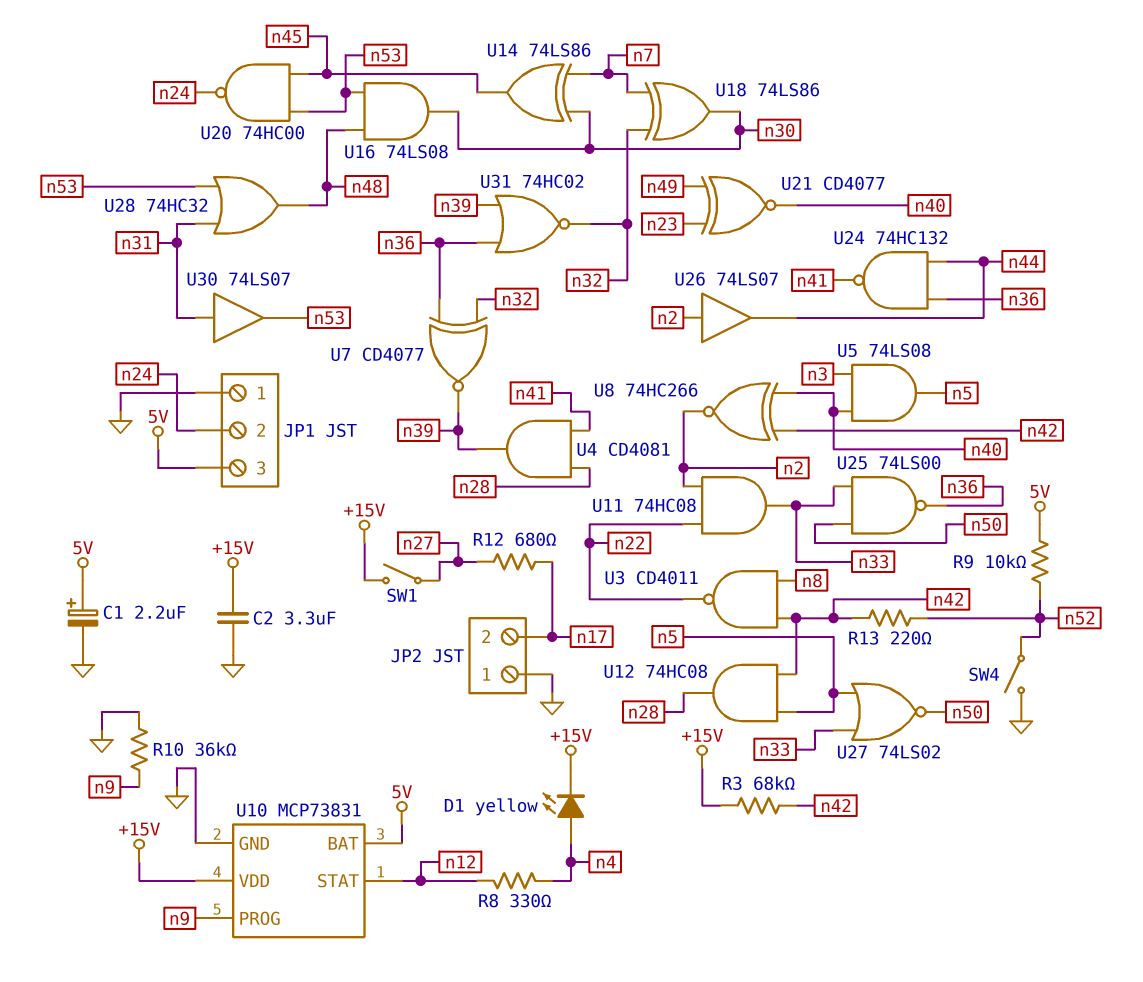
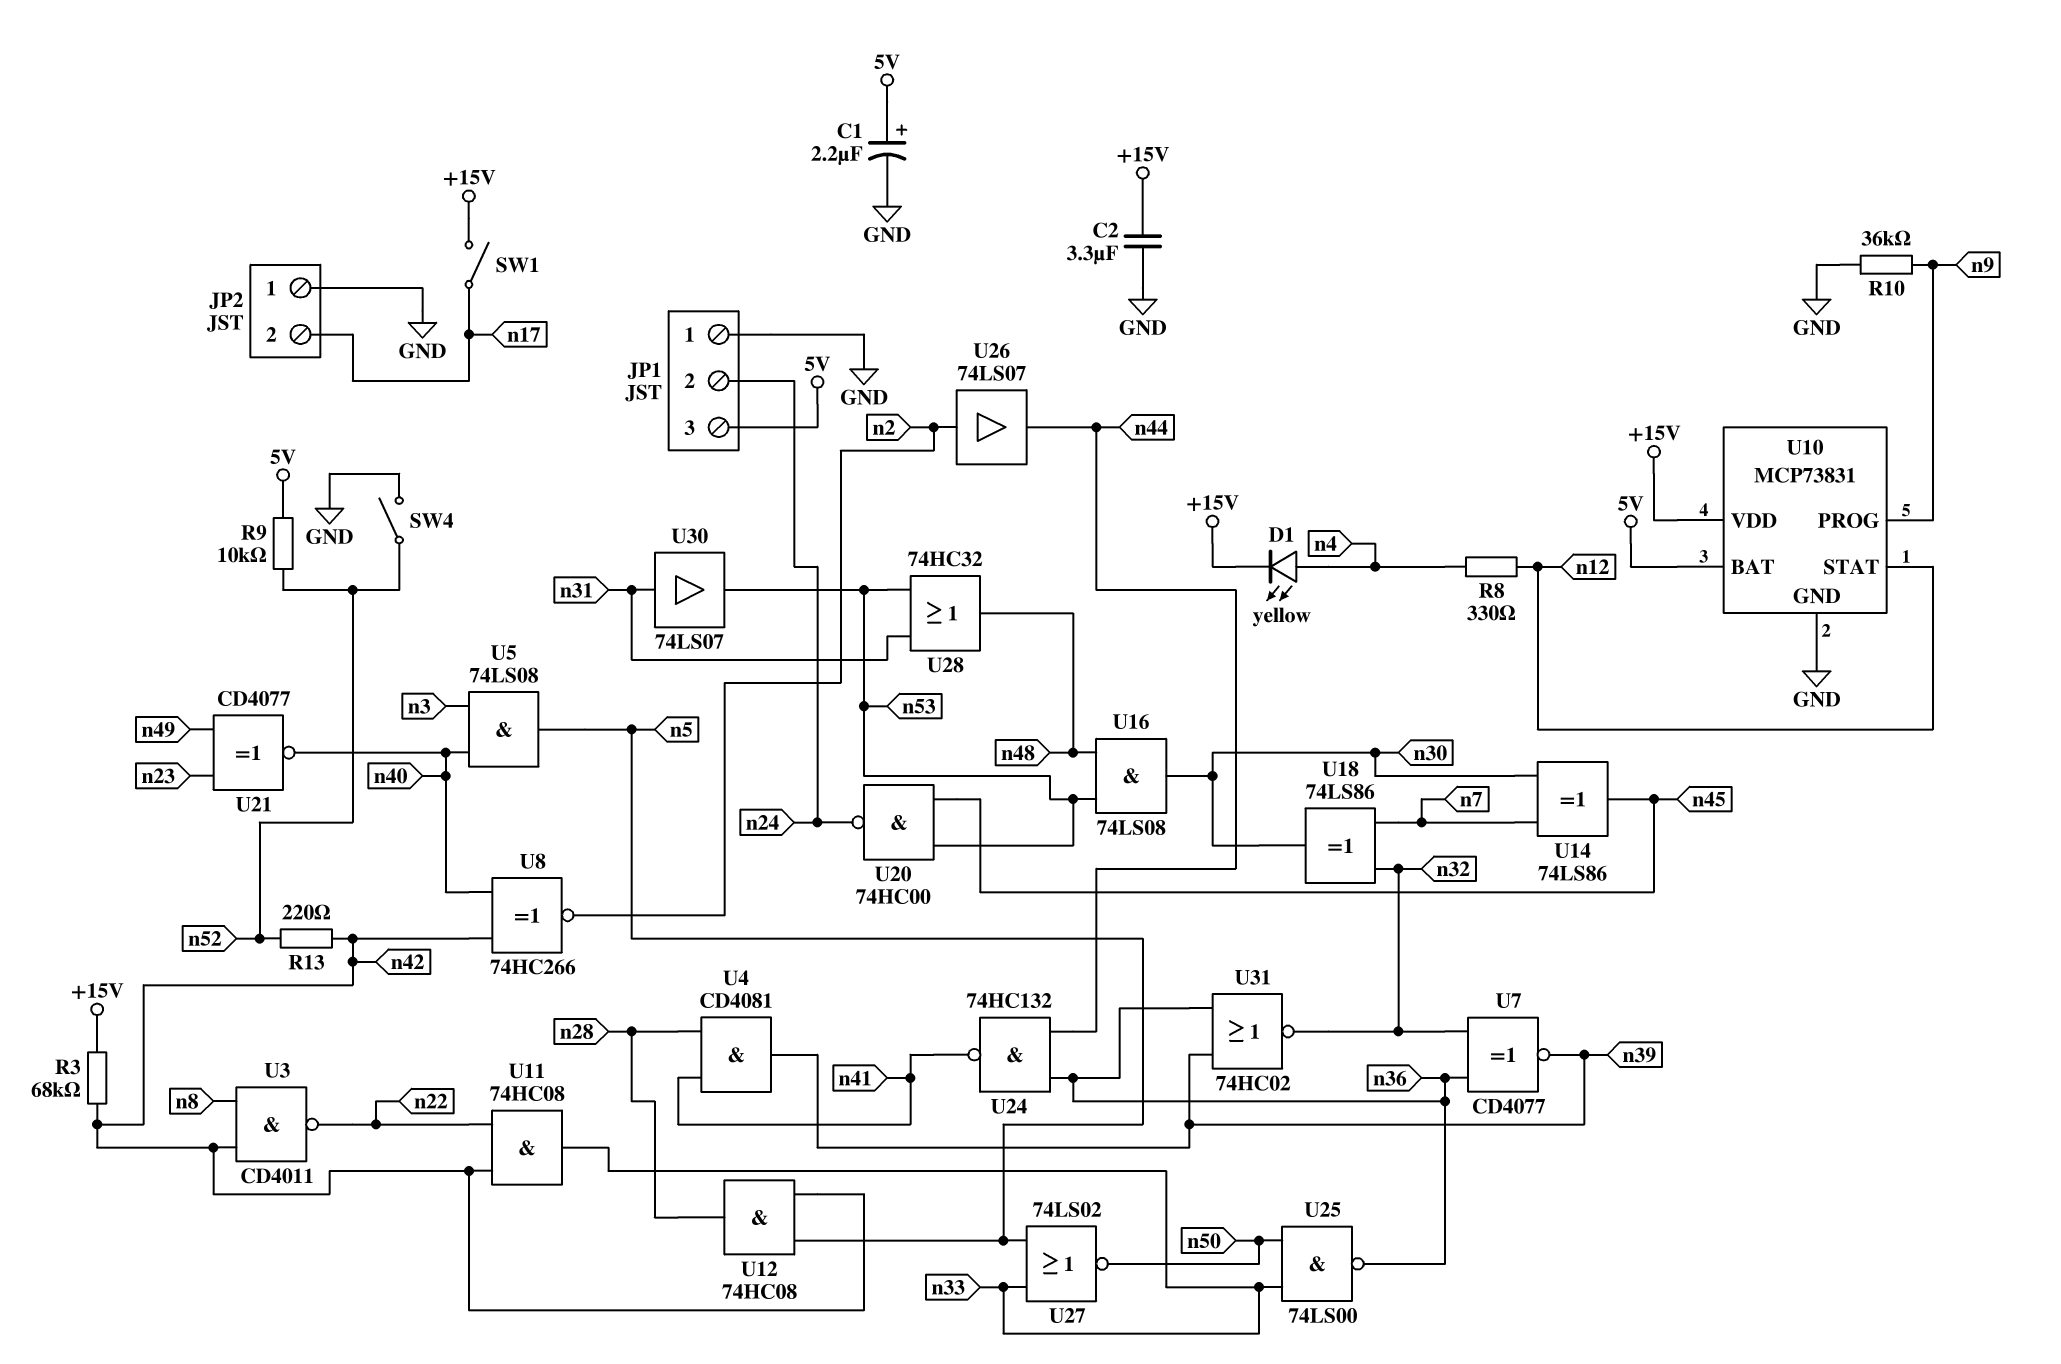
R12: 680 (n17, n27) -> none
SW1: switch (+15V, n27) -> switch (+15V, n17)
U11: AND 74HC08 (in n2, in n22, out n33) -> AND 74HC08 (in n22, in n42, out n33)

